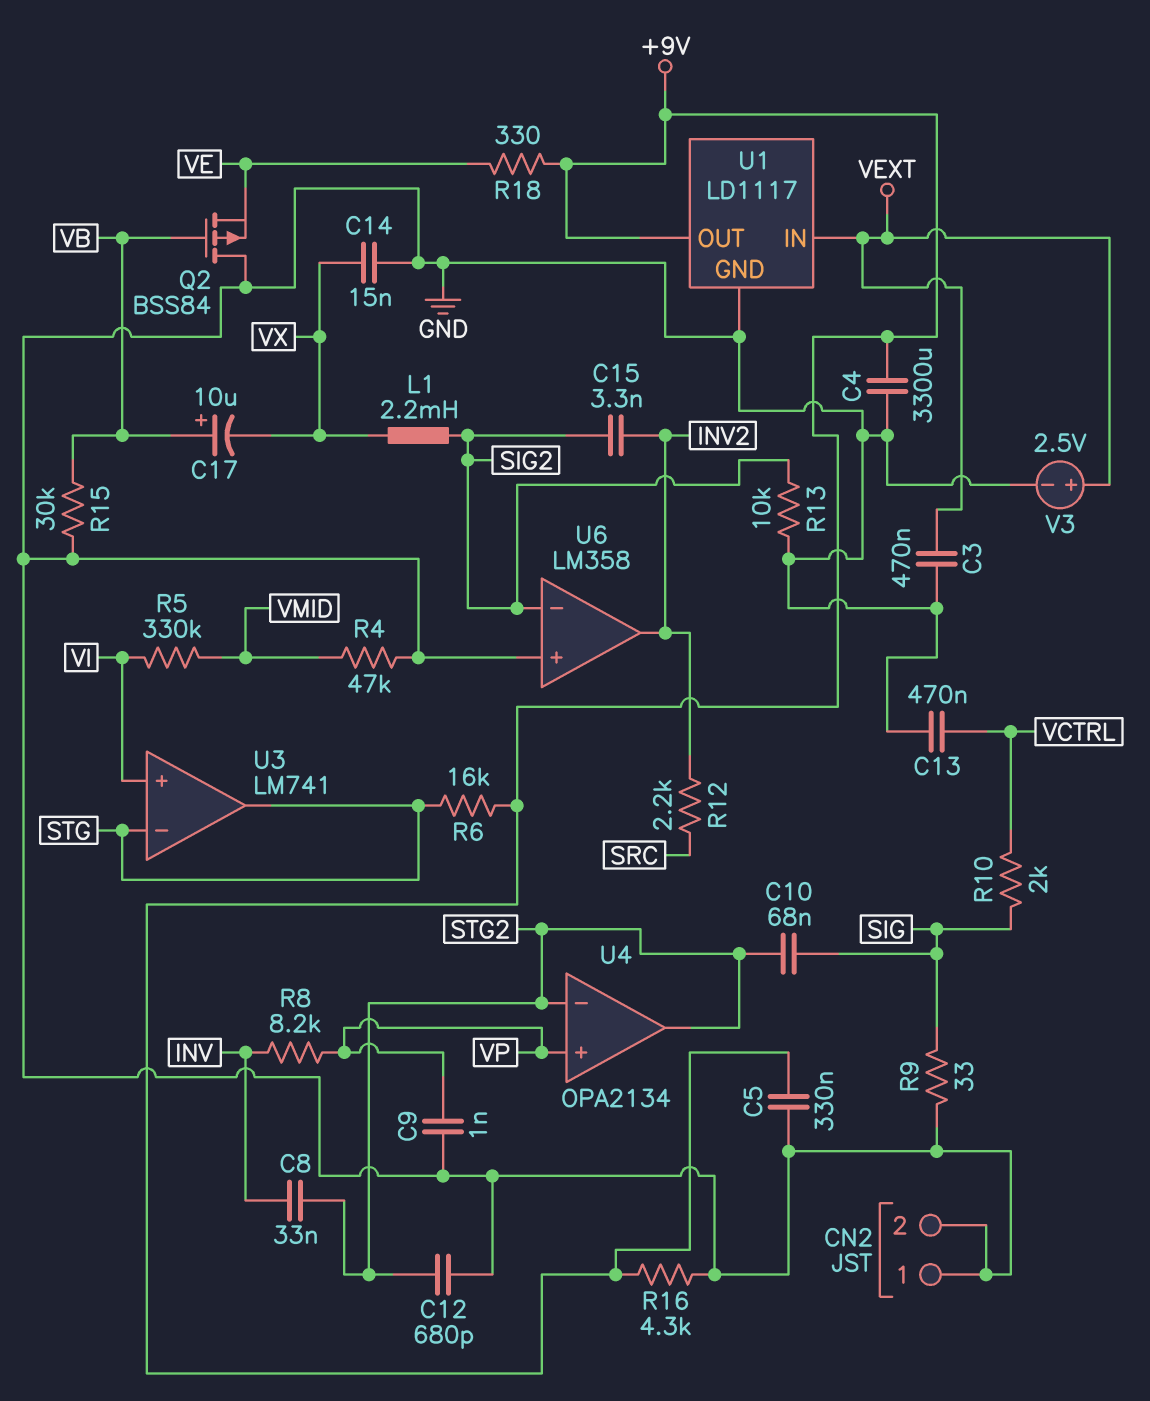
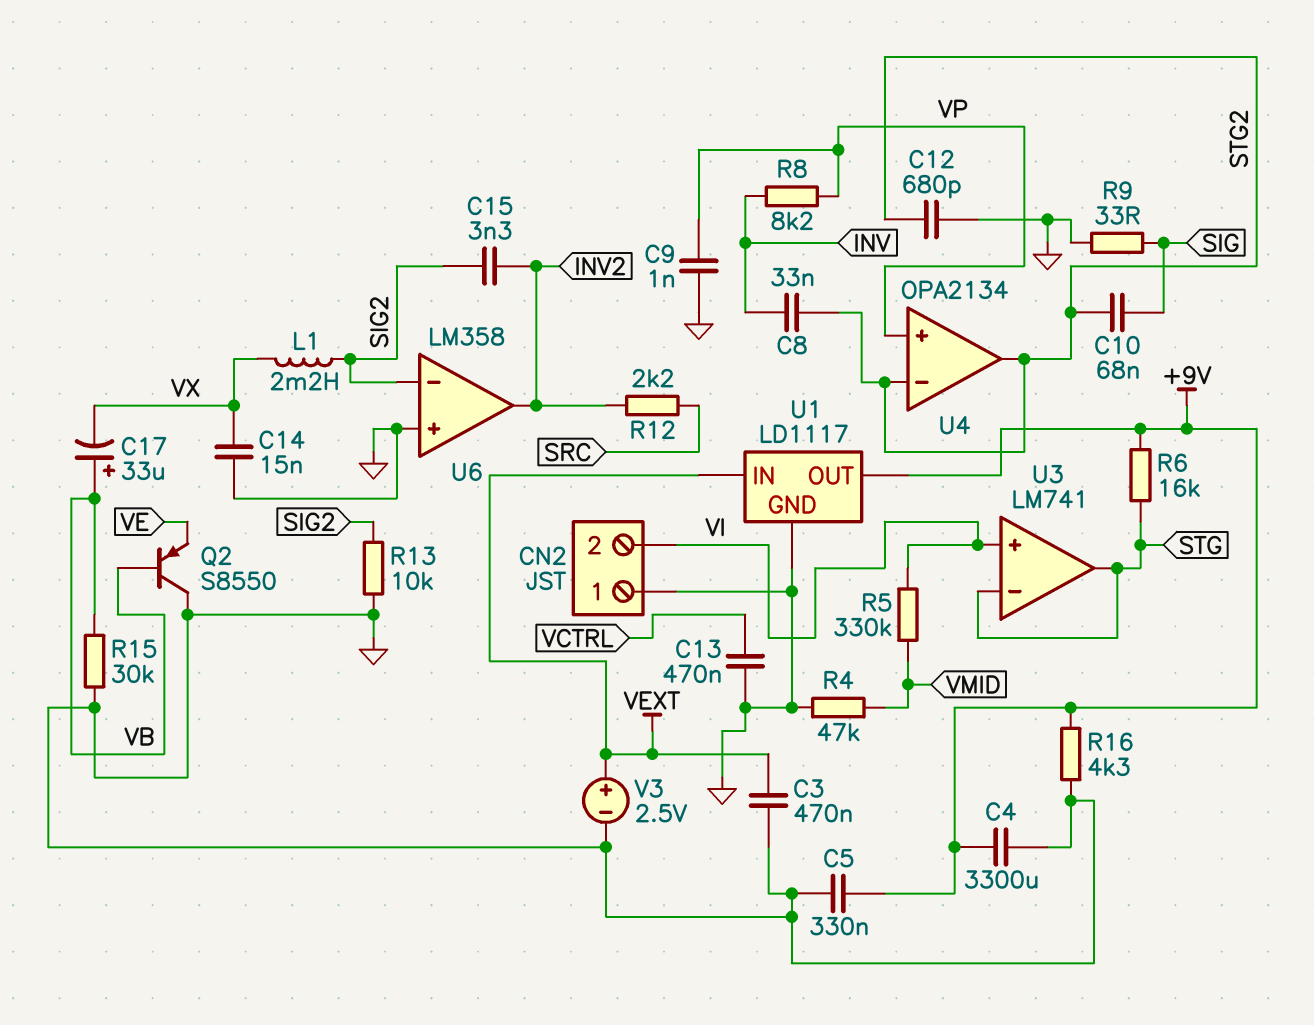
C17: 10uF (plus VB, minus VX) -> 33uF (plus VB, minus VX)
CN2 pin 2: GND -> VI
Q2: PMOS BSS84 (G VB, D GND, S VE) -> PNP S8550 (B VB, C GND, E VE)
R10: 2k (SIG, VCTRL) -> none
R18: 330 (+9V, VE) -> none

